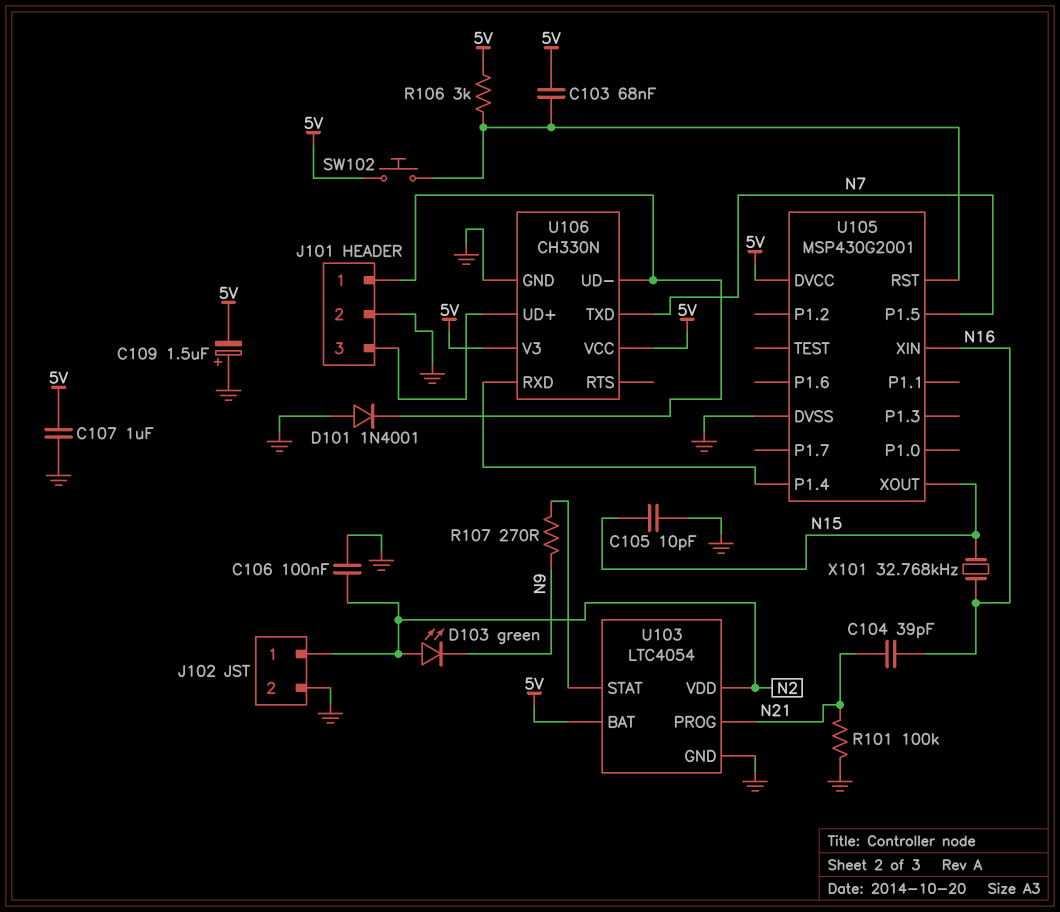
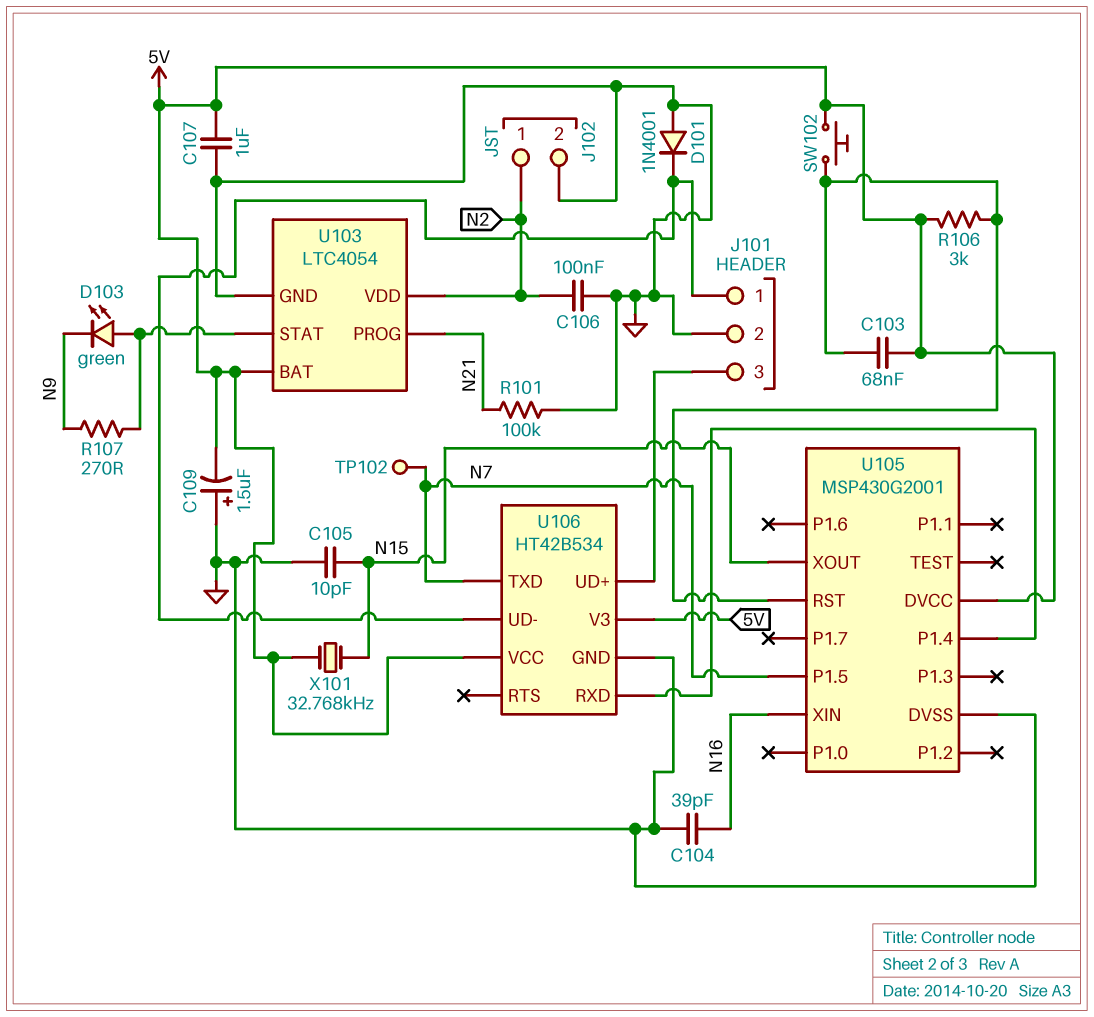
C104: 39pF (N16, N21) -> 39pF (GND, N16)
D103: LED green (A N2, K N9) -> LED green (A U103/STAT, K N9)
TP102: none -> test point (N7)
U106: CH330N -> HT42B534
X101: 32.768kHz (N15, N16) -> 32.768kHz (5V, N15)

